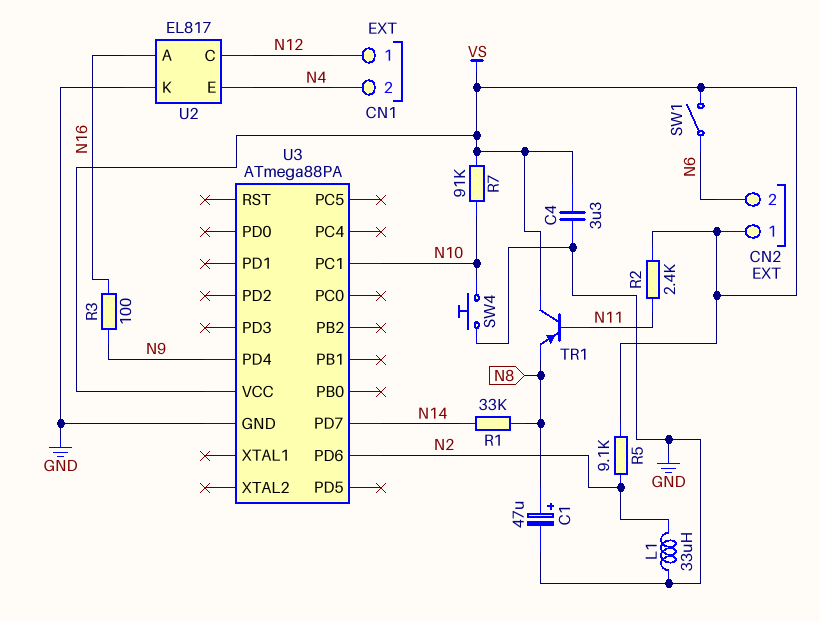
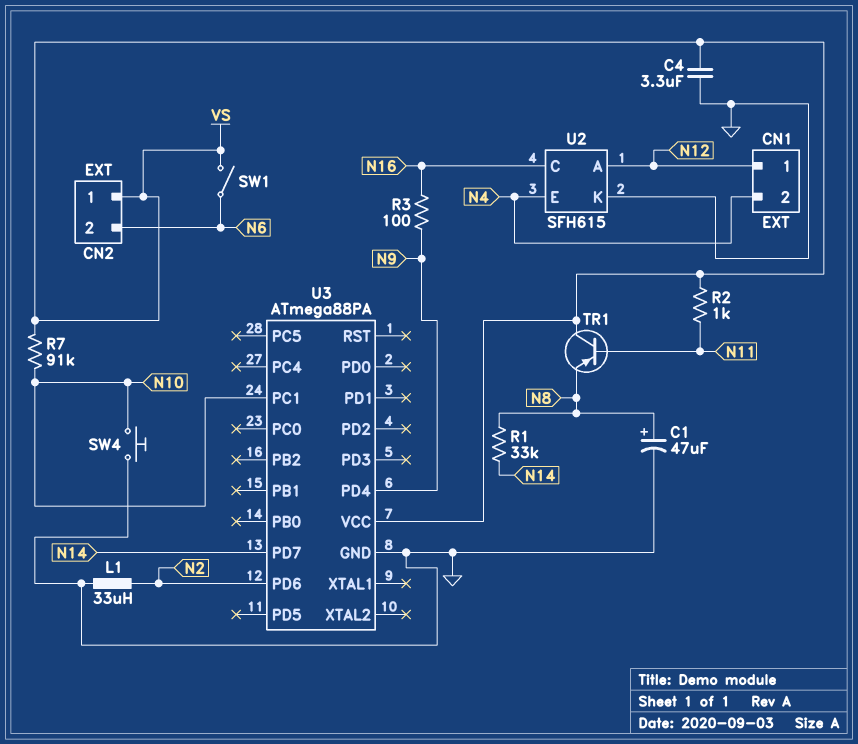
R2: 2.4k (N11, VS) -> 1k (N11, VS)
R5: 9.1k (N2, VS) -> none
U2: EL817 -> SFH615
U2 pin A: N16 -> N12
U2 pin C: N12 -> N16

